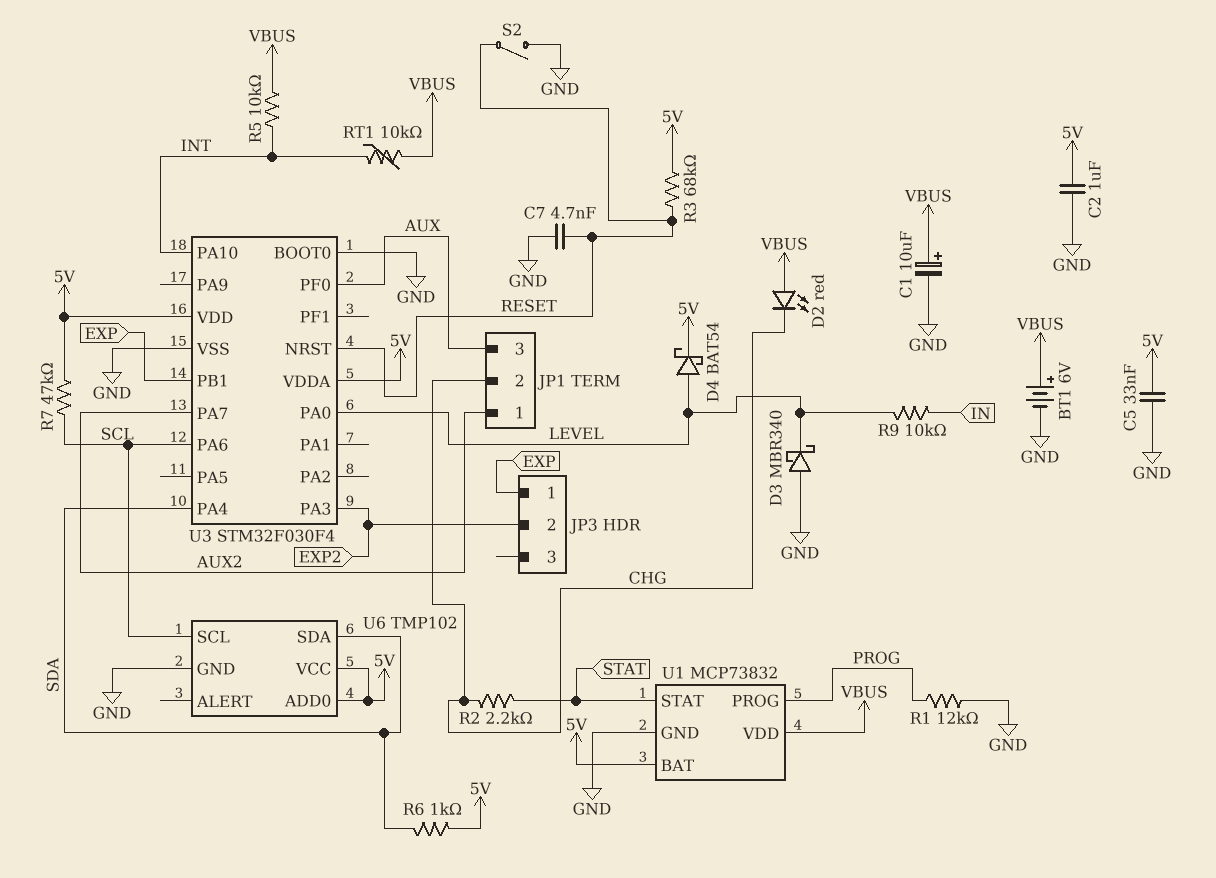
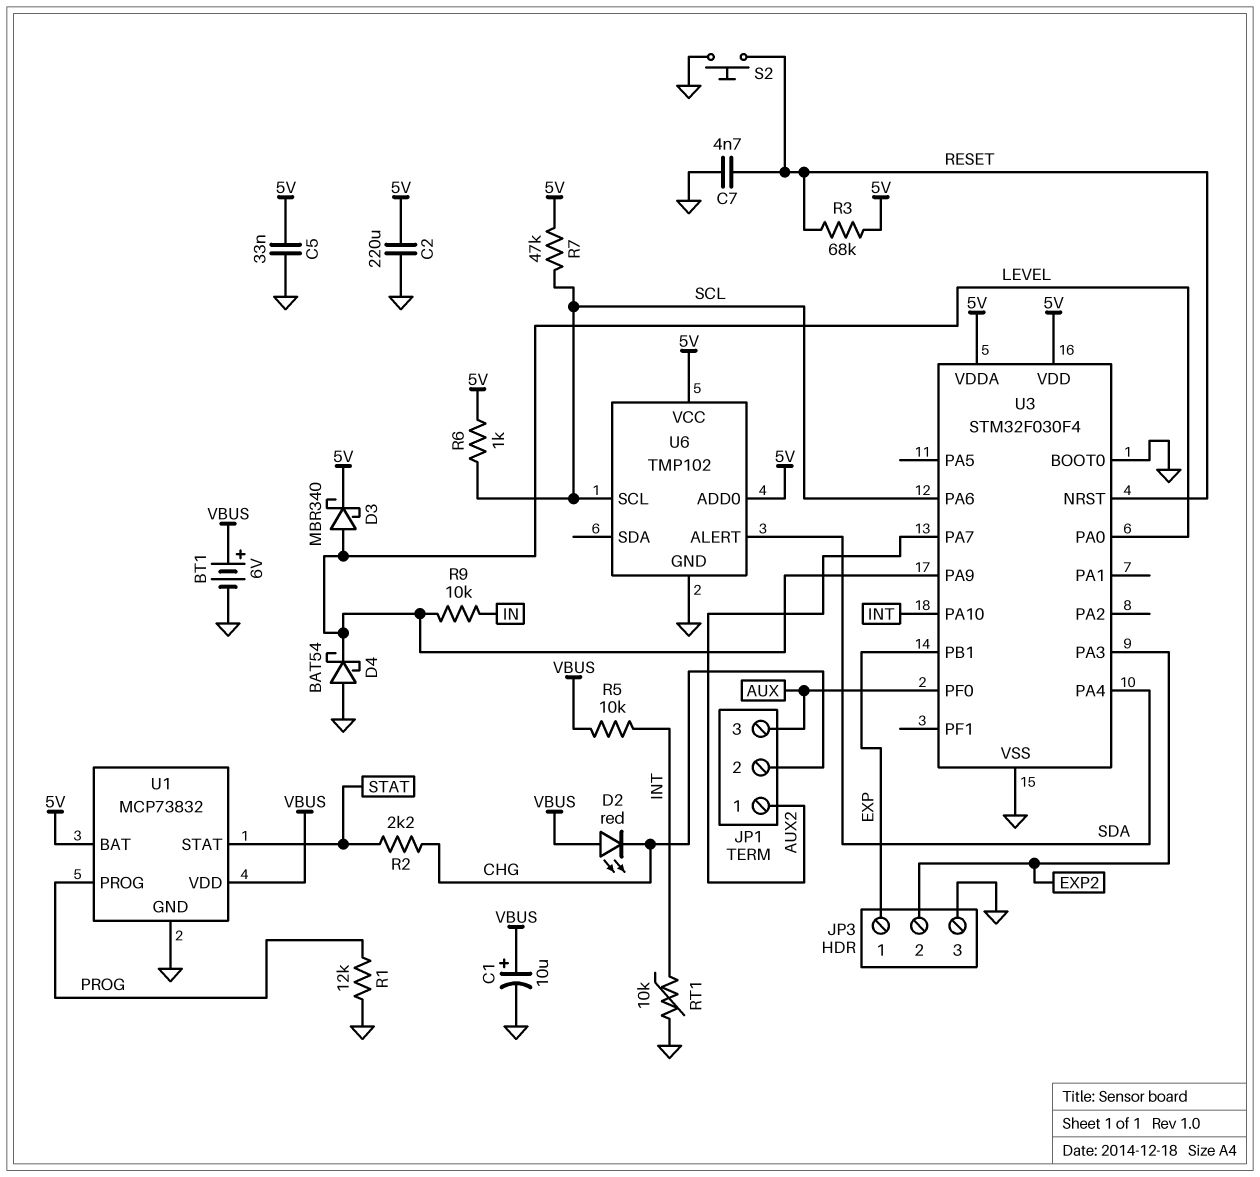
C2: 1uF (5V, GND) -> 220uF (5V, GND)
D3: schottky MBR340 (A GND, K LEVEL) -> schottky MBR340 (A LEVEL, K 5V)
D4: schottky BAT54 (A LEVEL, K 5V) -> schottky BAT54 (A GND, K LEVEL)
JP3 pin 3: none -> GND
R6: 1k (5V, SDA) -> 1k (5V, SCL)
RT1: 10k (INT, VBUS) -> 10k (GND, INT)
S2: switch (GND, RESET) -> button (GND, RESET)
U3 pin PA9: none -> LEVEL
U6 pin ALERT: none -> SDA
U6 pin SDA: SDA -> none

